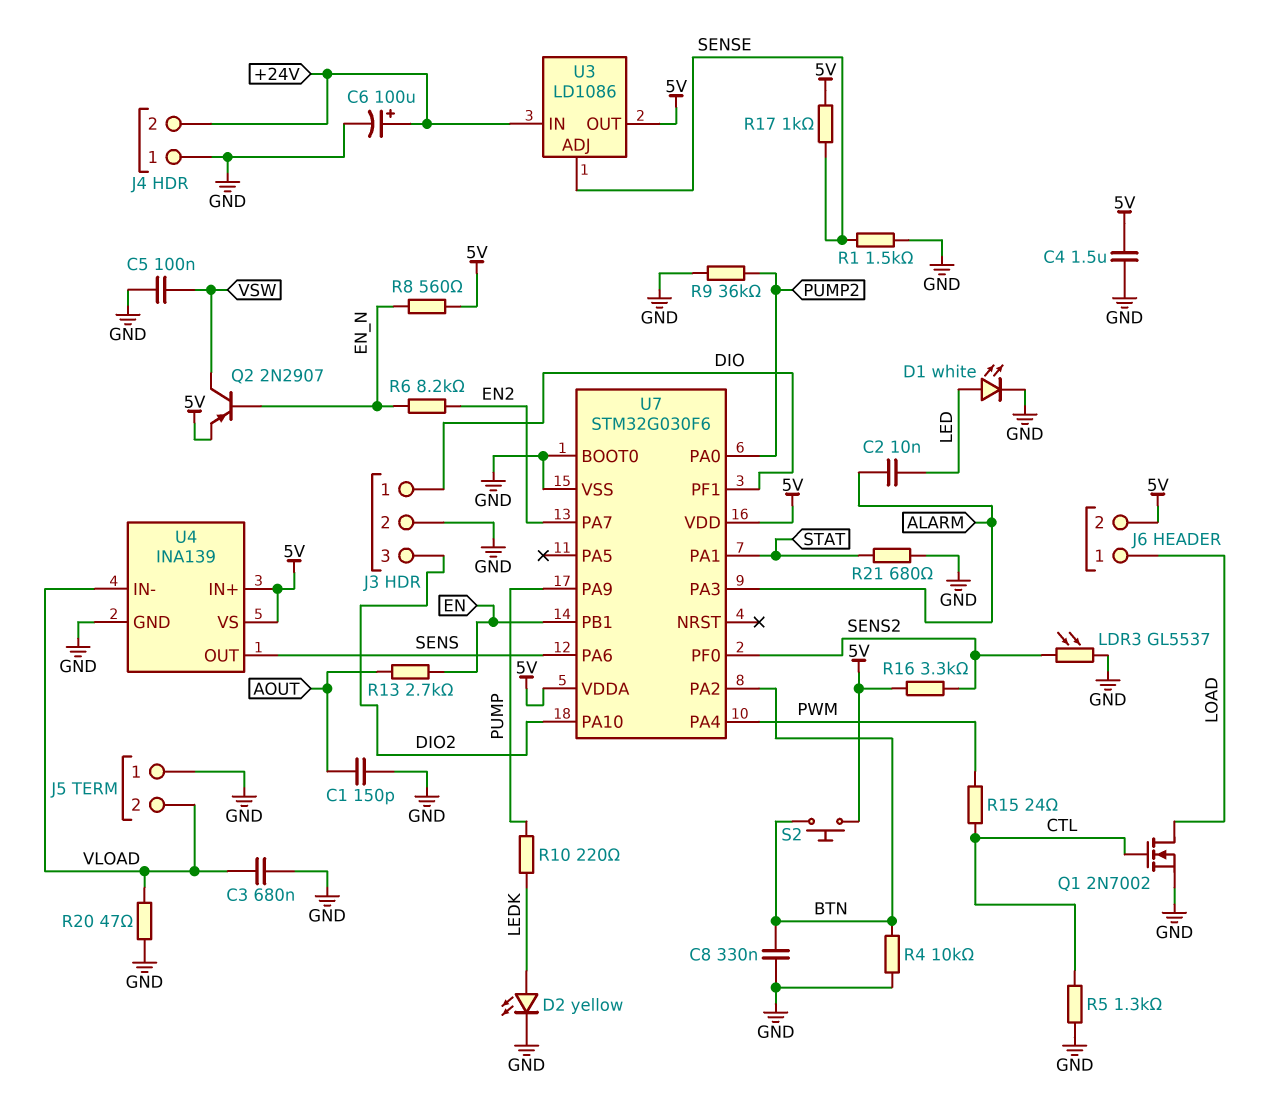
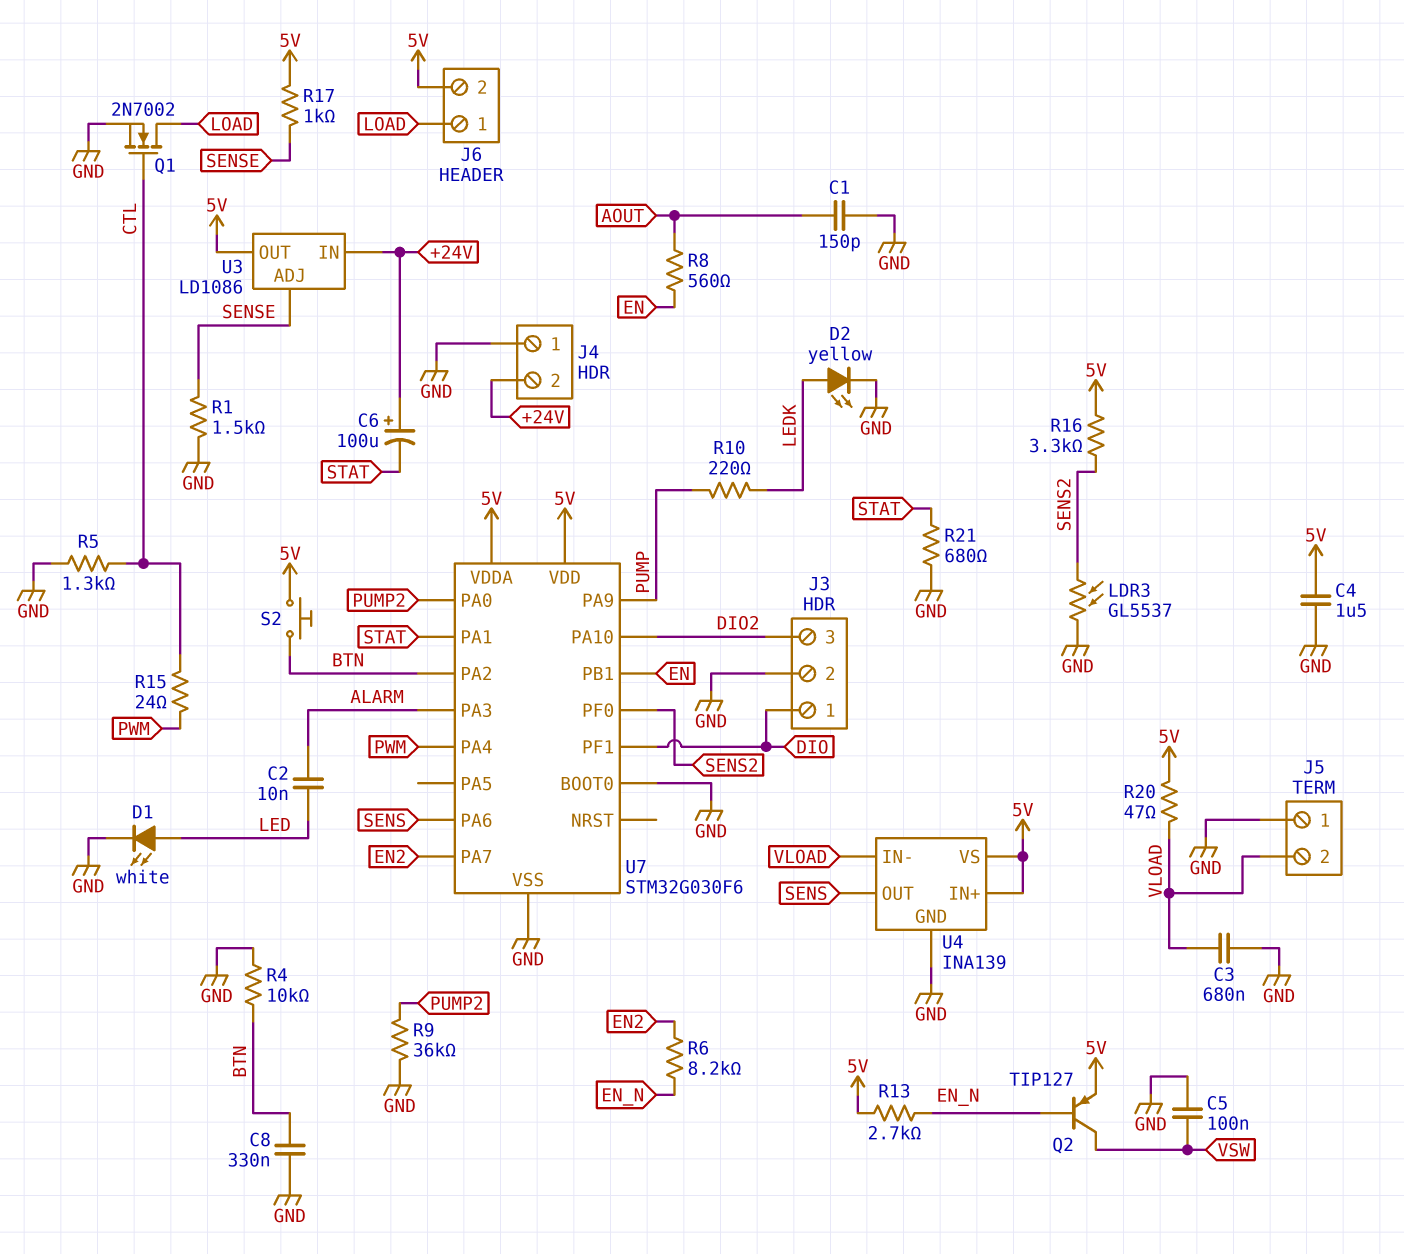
C6: 100uF (plus +24V, minus GND) -> 100uF (plus +24V, minus STAT)
Q2: PNP 2N2907 (B EN_N, C VSW, E 5V) -> PNP TIP127 (B EN_N, C VSW, E 5V)
R8: 560 (5V, EN_N) -> 560 (AOUT, EN)
R13: 2.7k (AOUT, EN) -> 2.7k (5V, EN_N)
R20: 47 (GND, VLOAD) -> 47 (5V, VLOAD)

